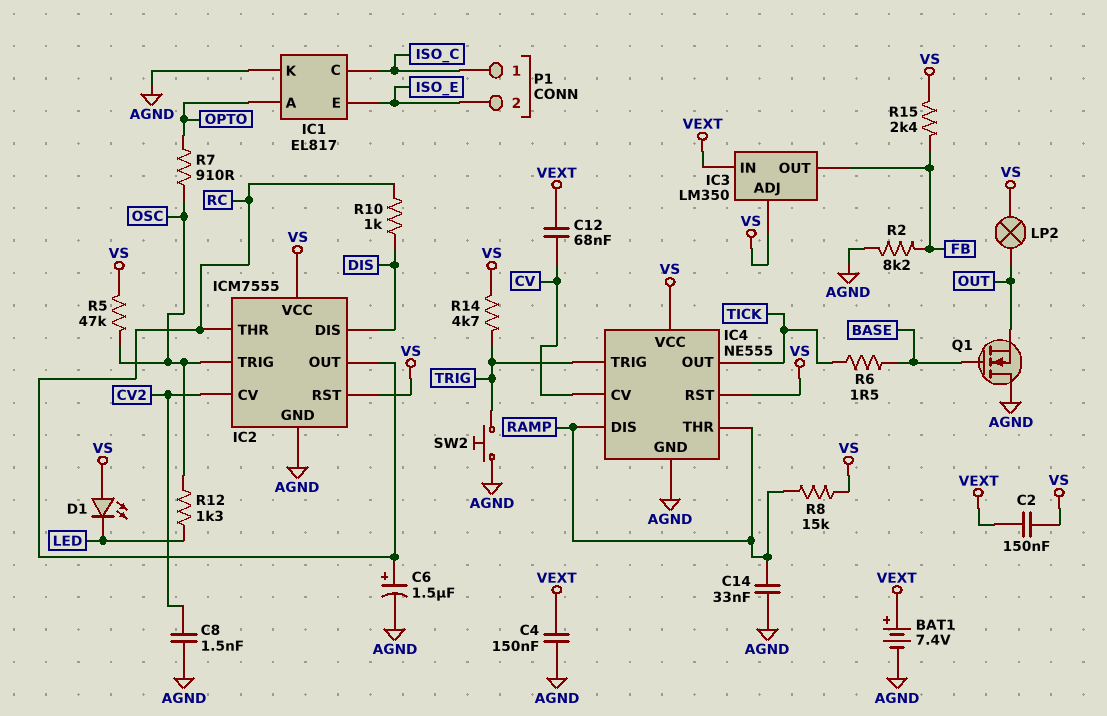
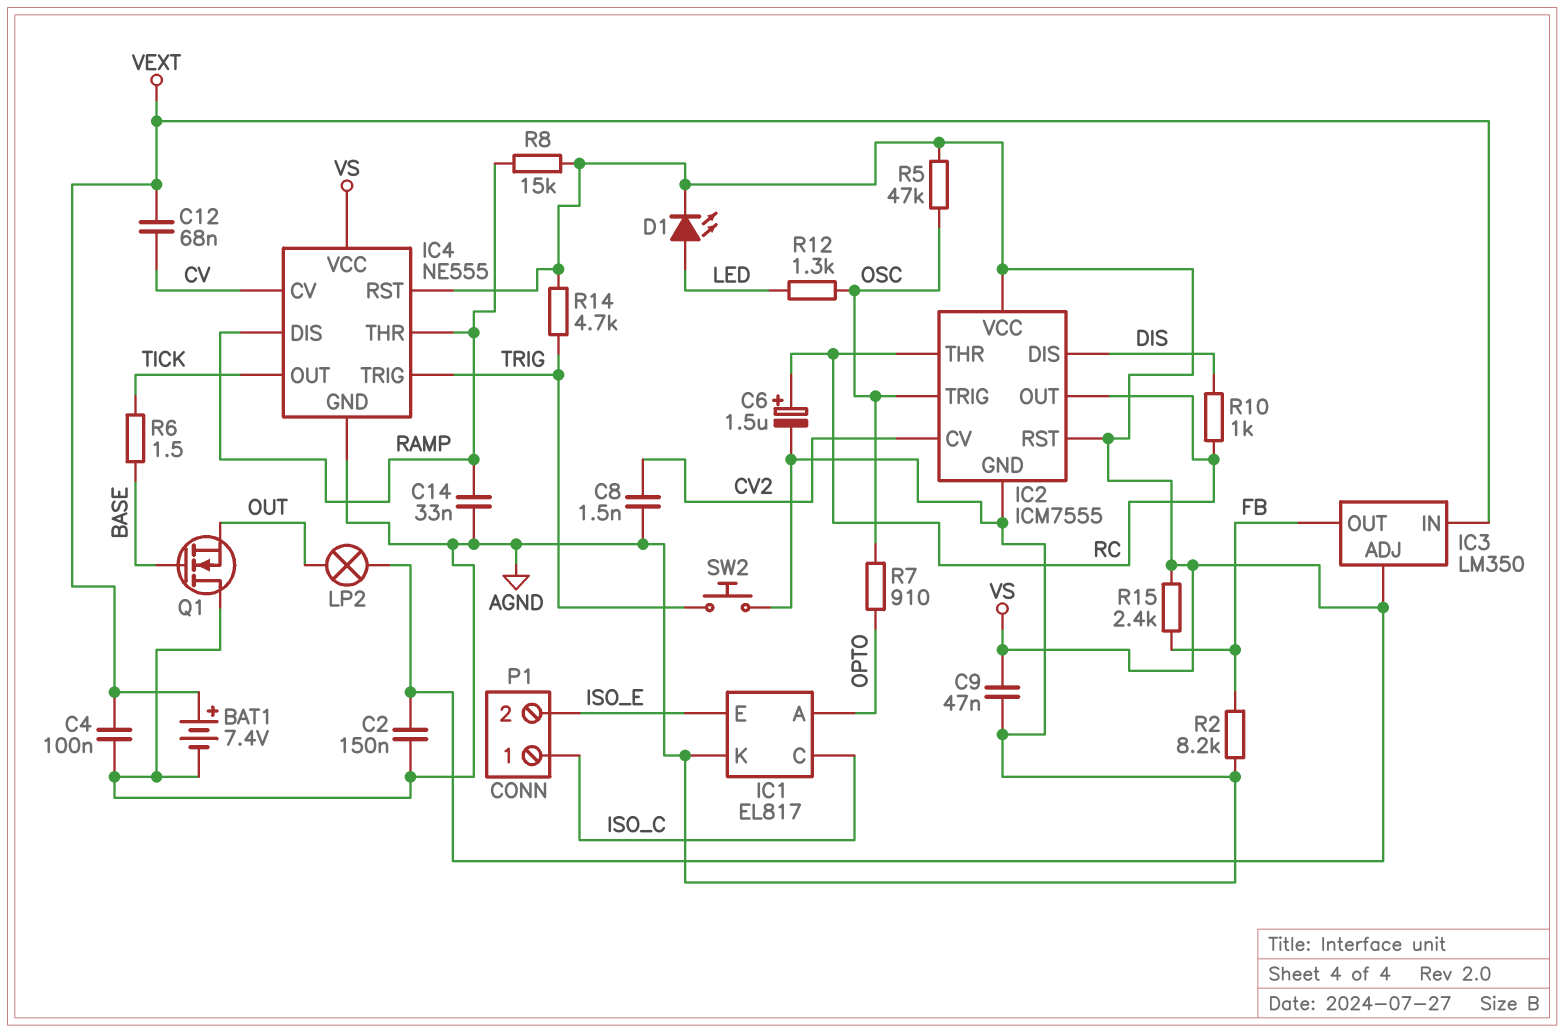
C2: 150nF (VEXT, VS) -> 150nF (AGND, VS)
C4: 150nF (AGND, VEXT) -> 100nF (AGND, VEXT)
C9: none -> 47nF (AGND, VS)
D1: LED (A VS, K LED) -> LED (A LED, K VS)

